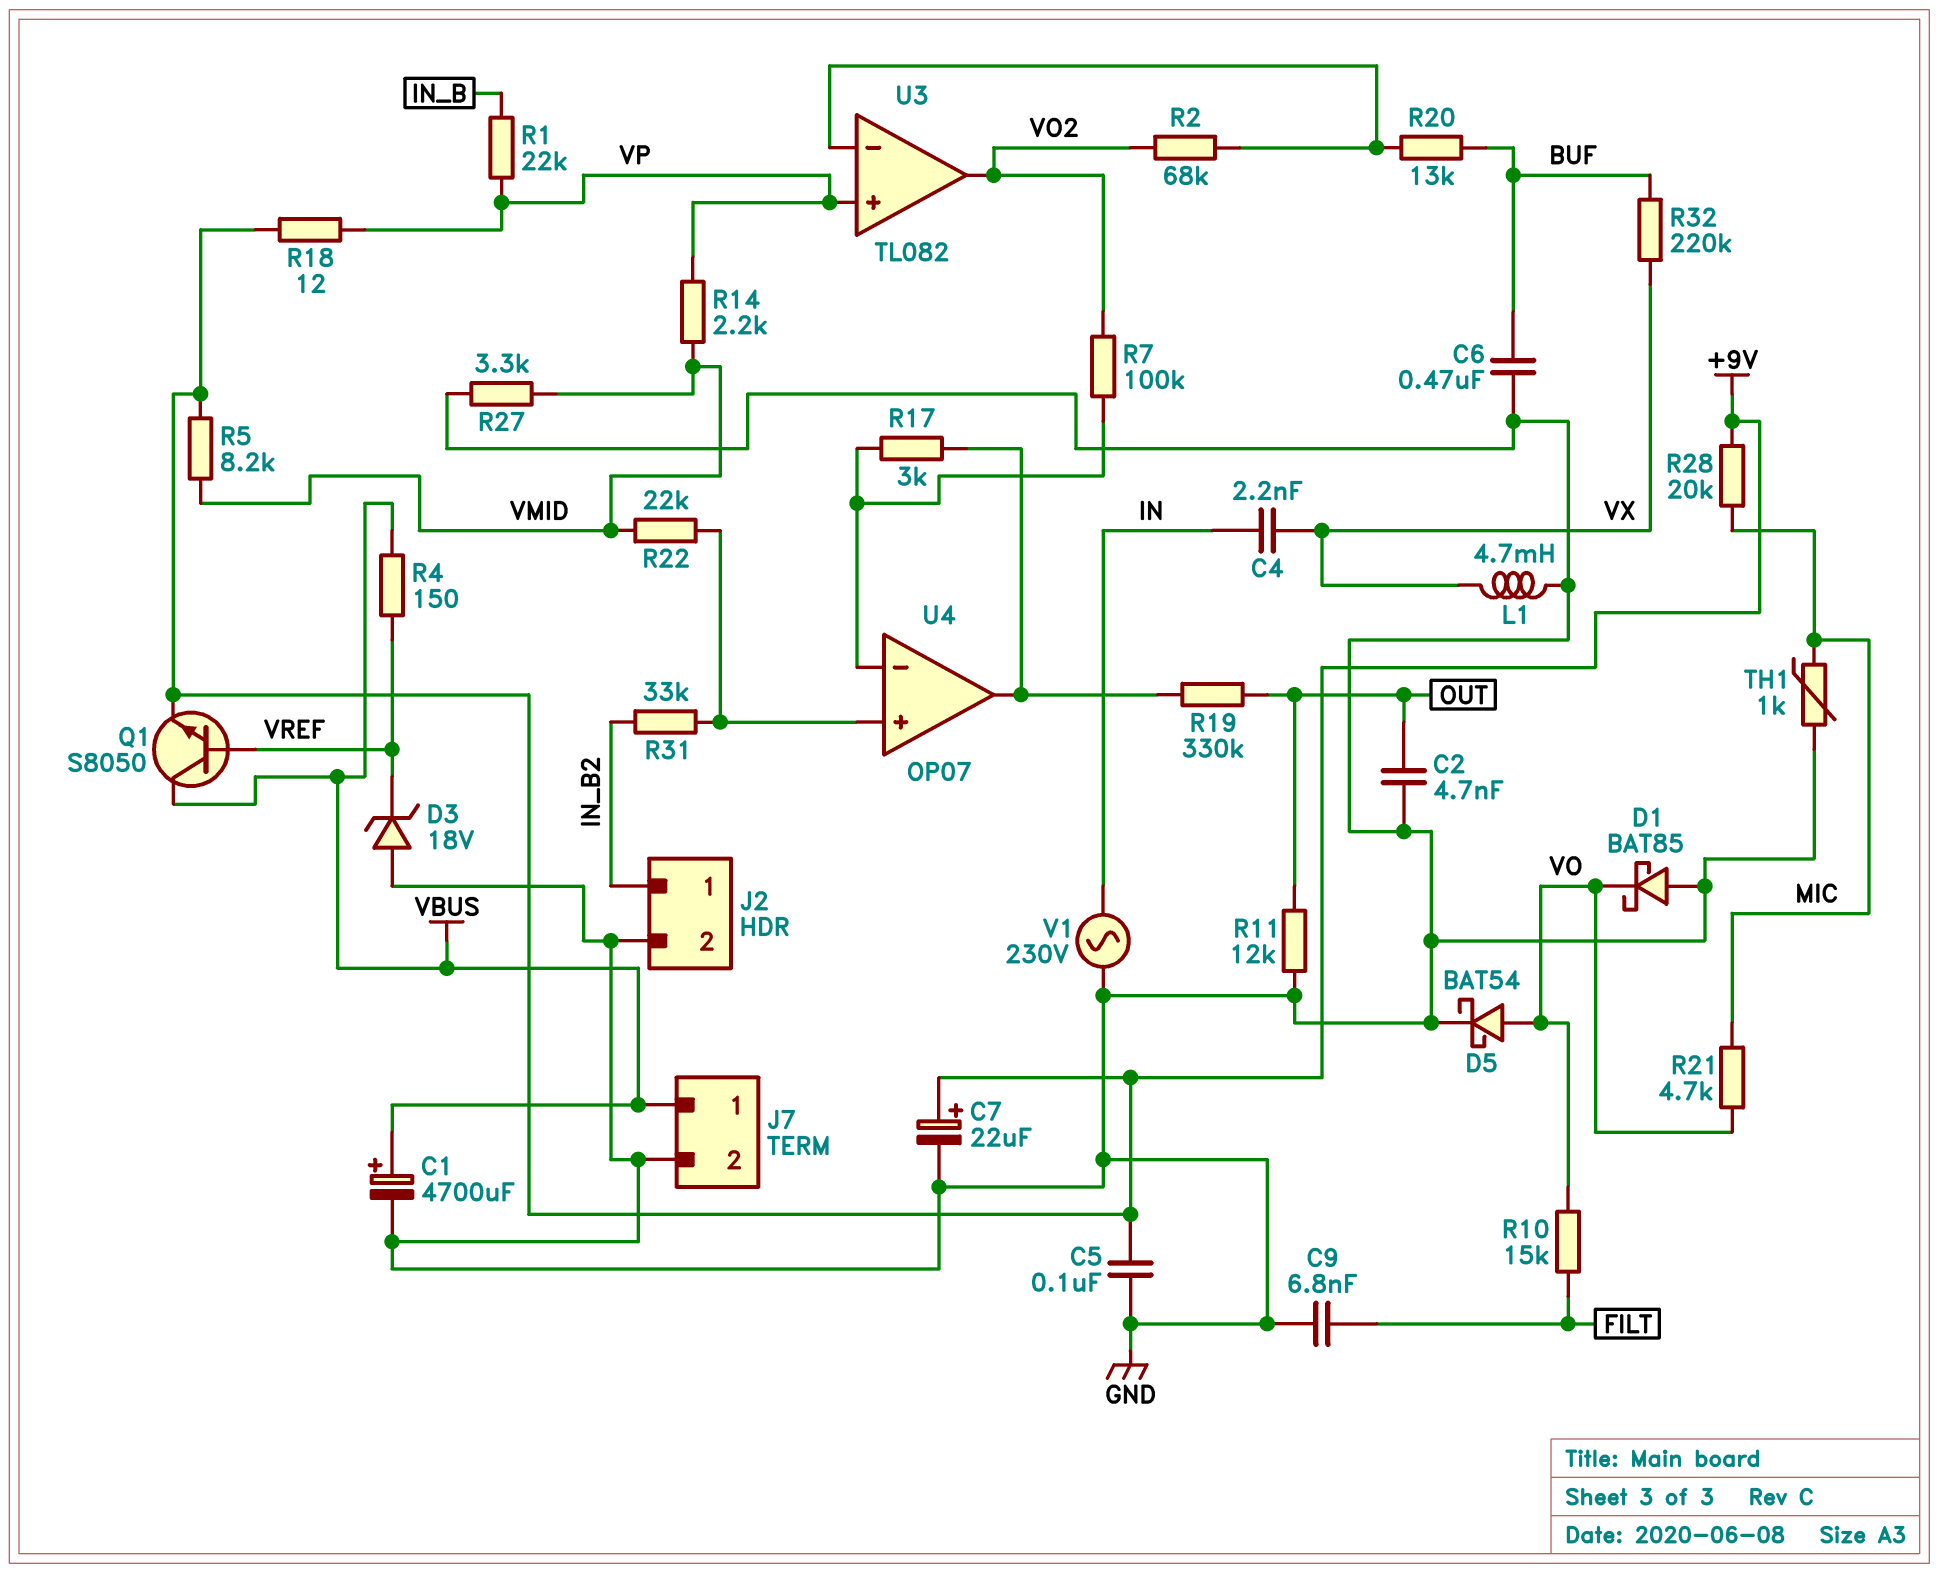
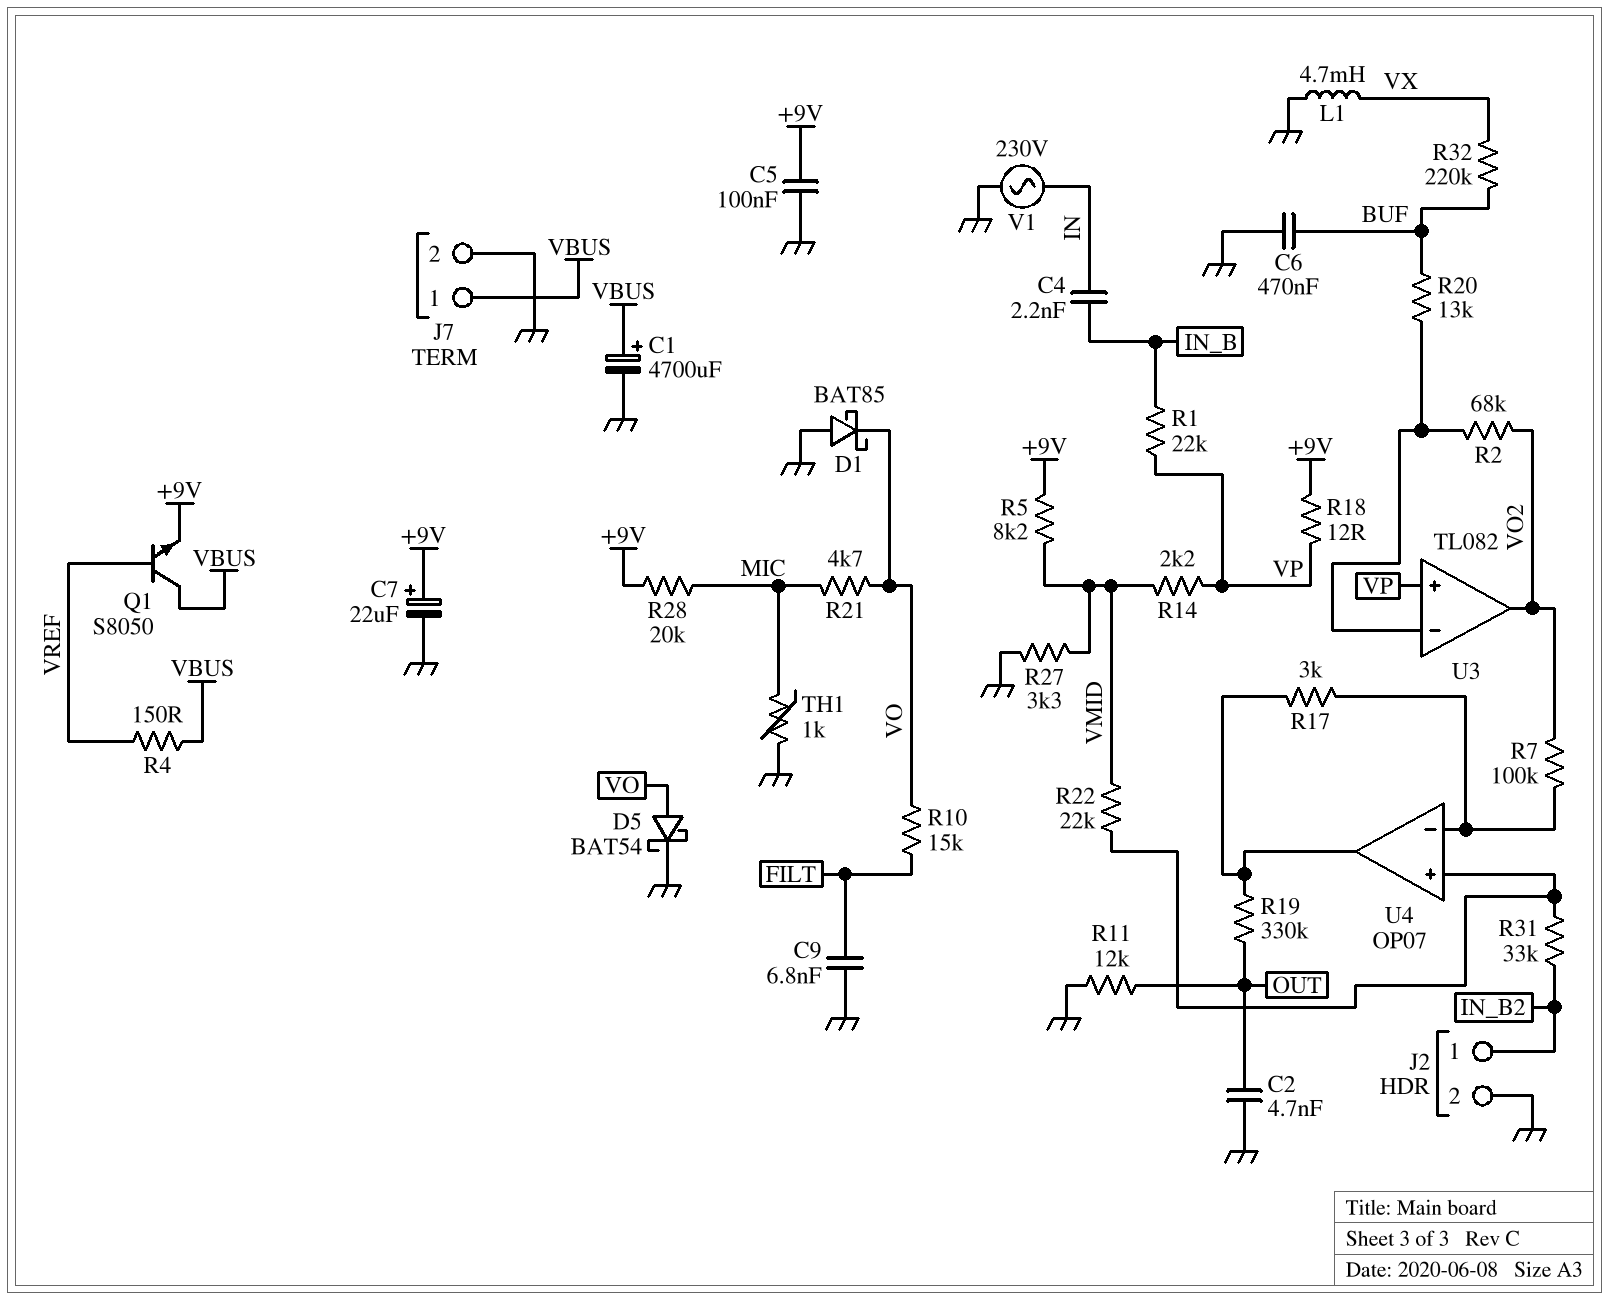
C4: 2.2nF (IN, VX) -> 2.2nF (IN, IN_B)
D3: zener 18V (A GND, K VREF) -> none

